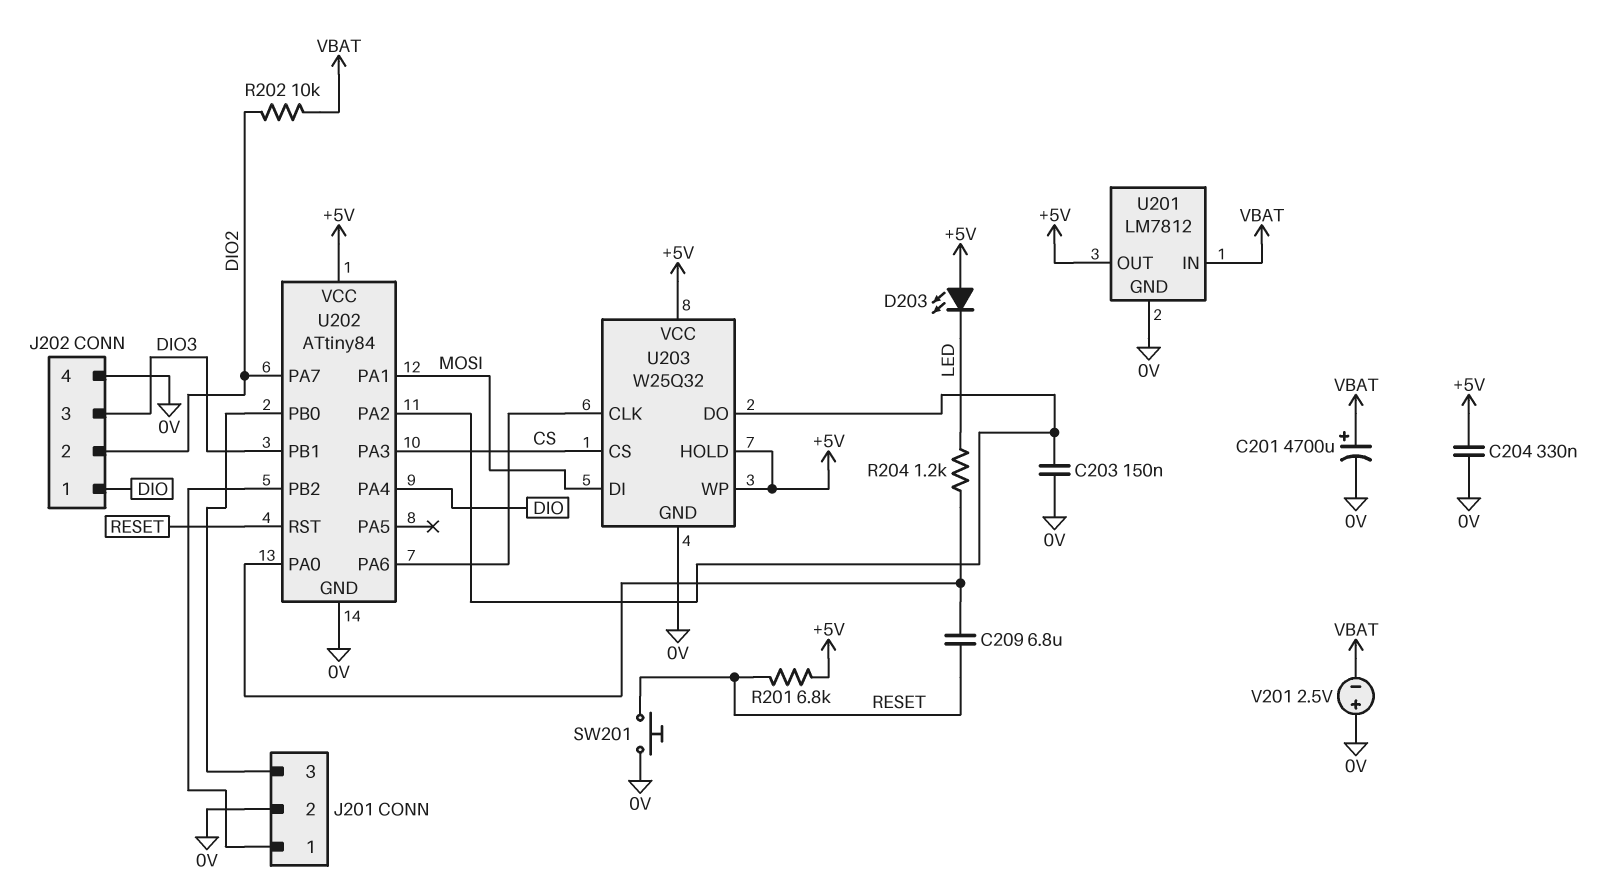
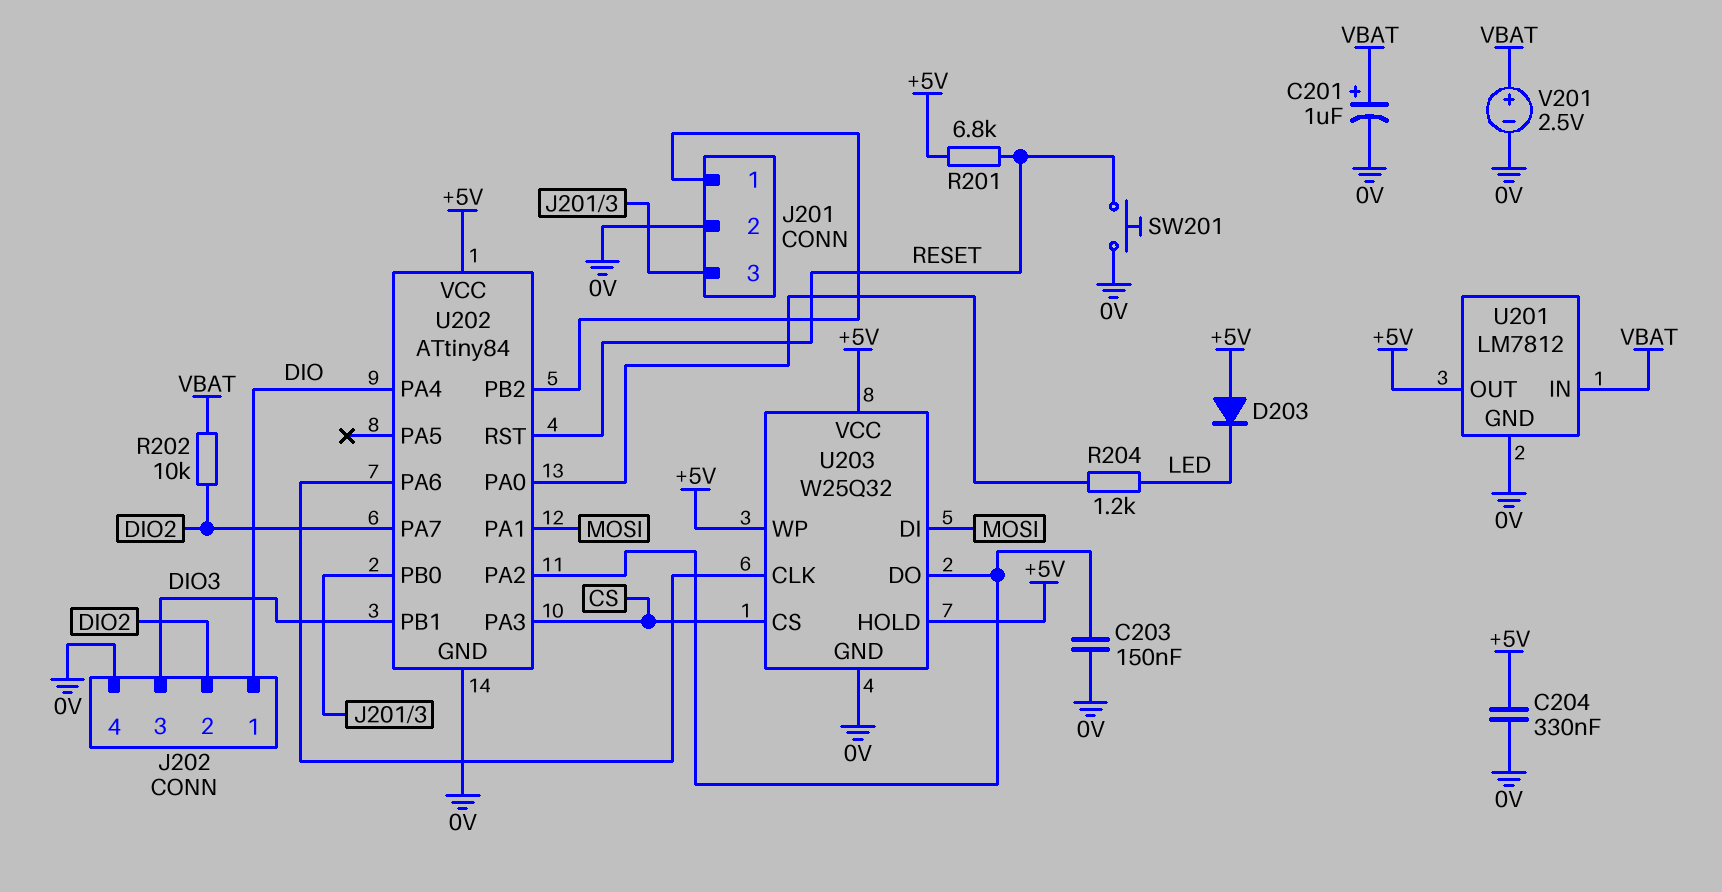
C201: 4700uF (plus VBAT, minus 0V) -> 1uF (plus VBAT, minus 0V)
C209: 6.8uF (RESET, U202/PA0) -> none
D203: LED (A +5V, K LED) -> diode (A +5V, K LED)
V201: 2.5V (plus 0V, minus VBAT) -> 2.5V (plus VBAT, minus 0V)

